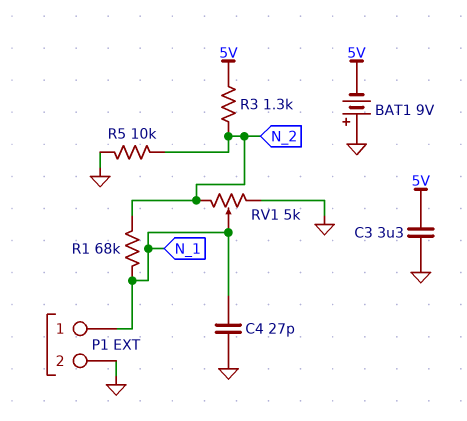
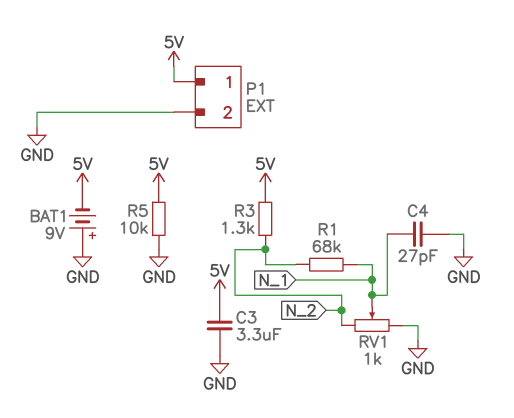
P1 pin 1: N_1 -> 5V
R5: 10k (GND, N_2) -> 10k (5V, GND)
RV1: 5k (GND, N_2, wiper N_1) -> 1k (GND, N_2, wiper N_1)

